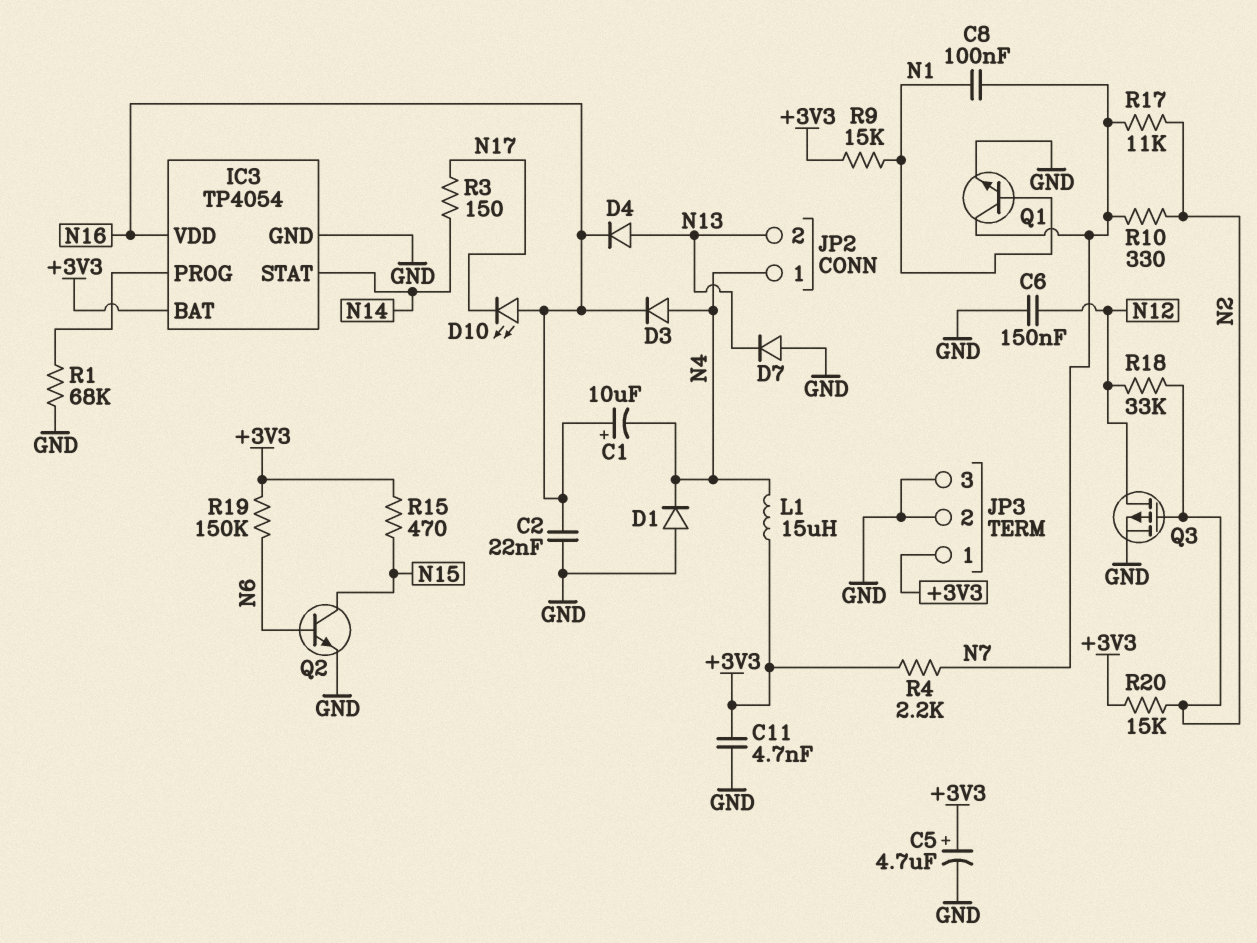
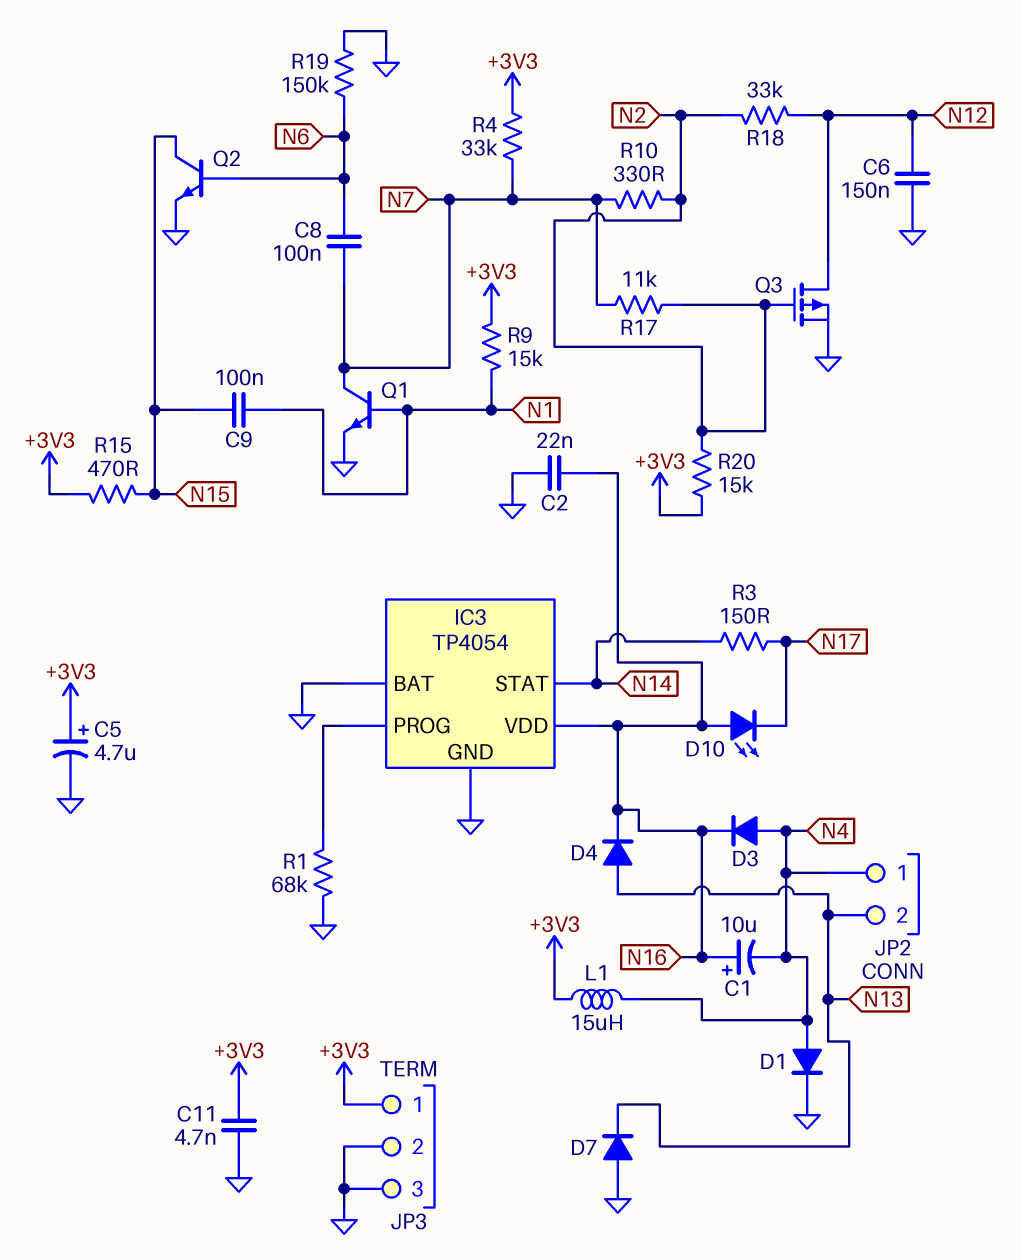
C8: 100nF (N1, N7) -> 100nF (N6, N7)
C9: none -> 100nF (N1, N15)
D1: diode (A GND, K N4) -> diode (A N4, K GND)
IC3 pin BAT: +3V3 -> GND
R4: 2.2k (+3V3, N7) -> 33k (+3V3, N7)
R19: 150k (+3V3, N6) -> 150k (GND, N6)

